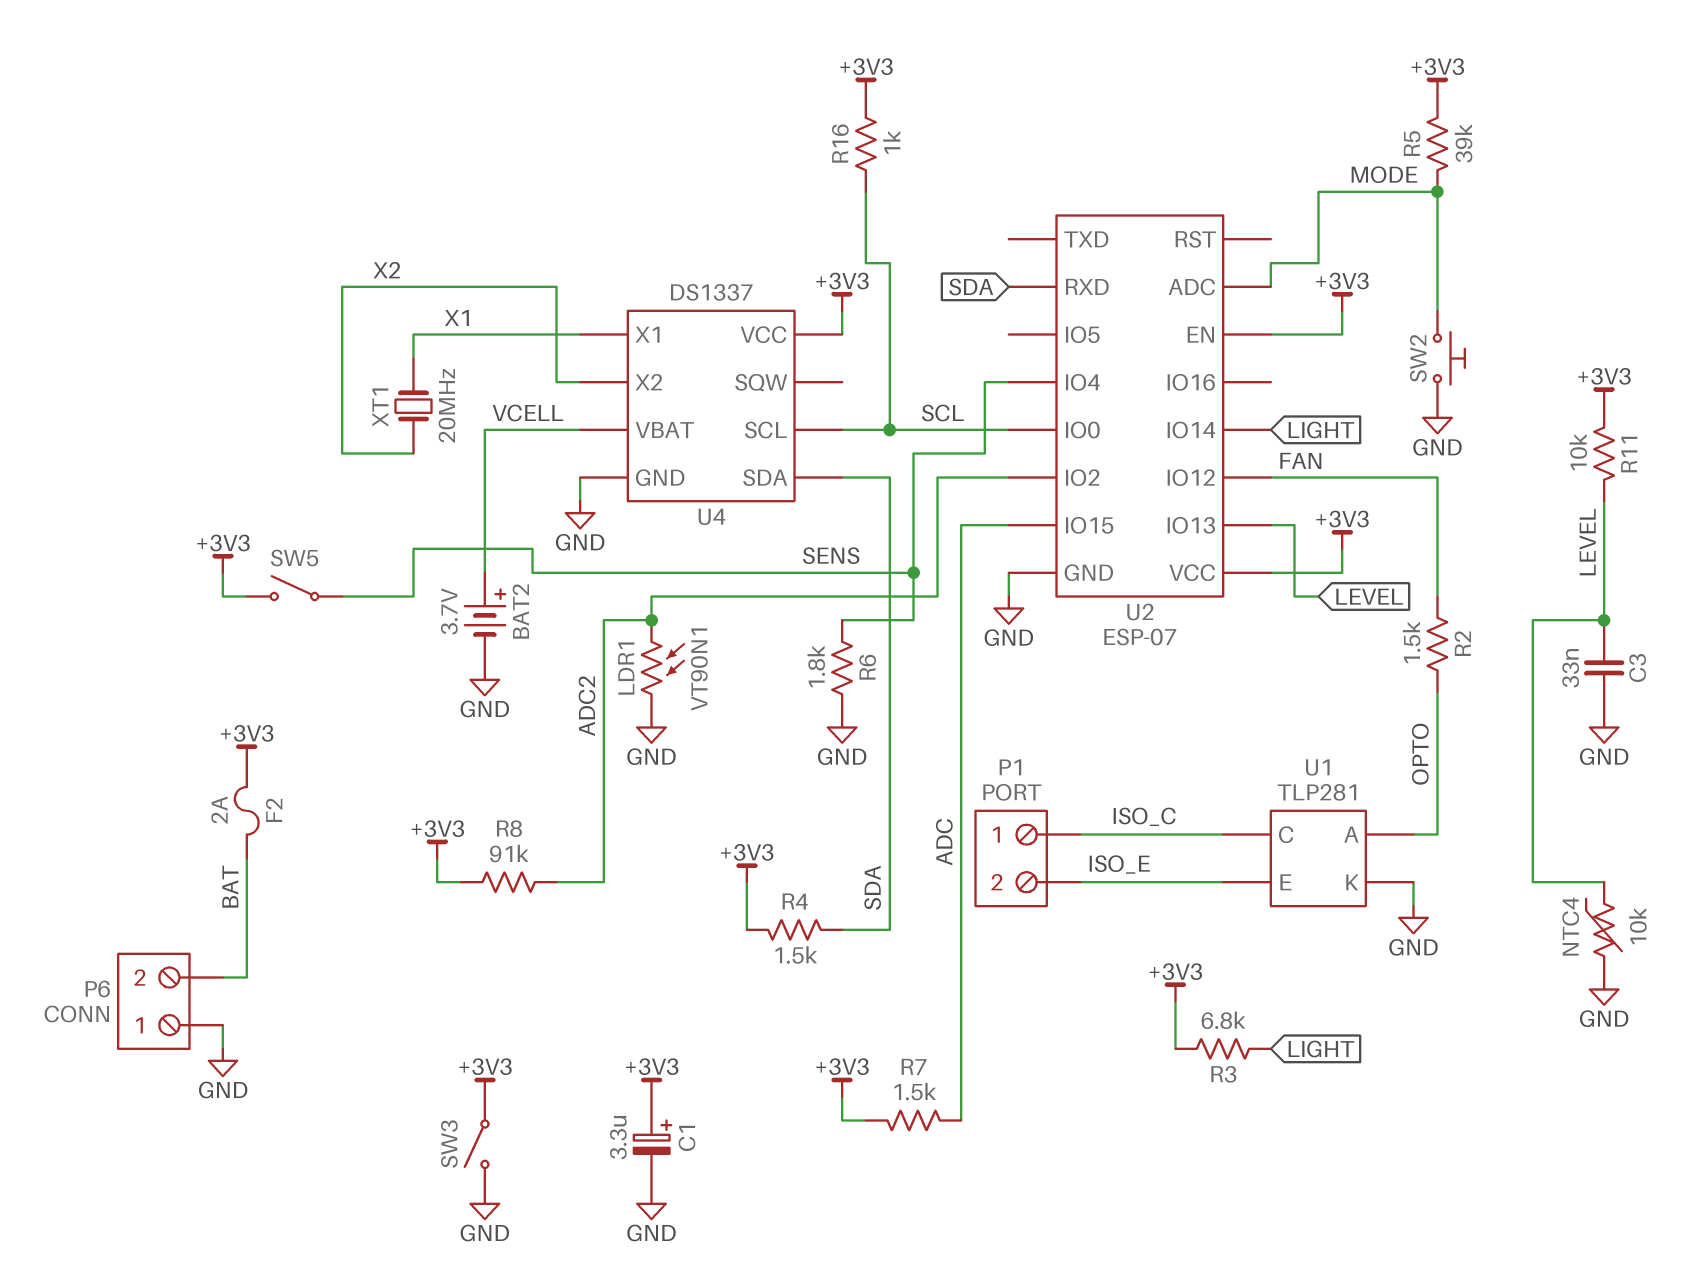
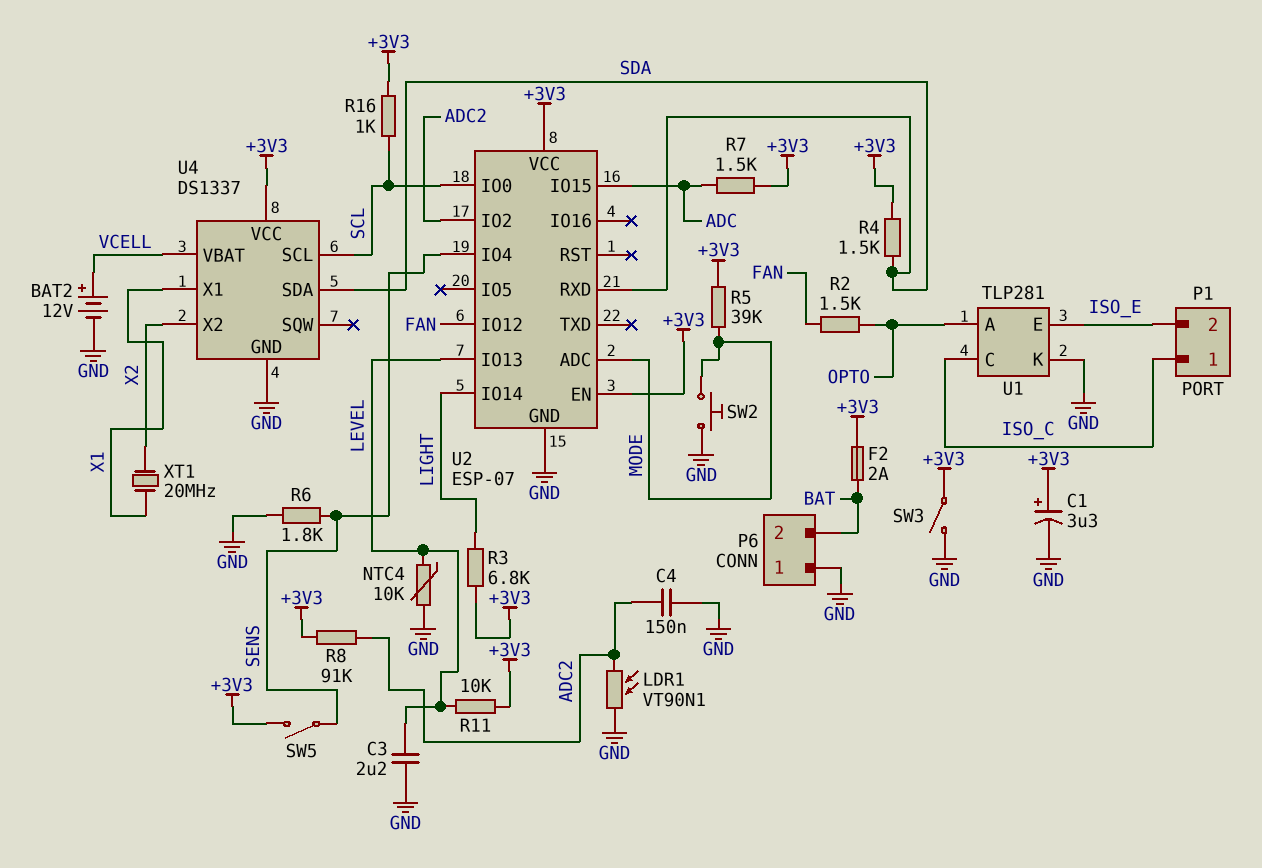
BAT2: 3.7V (plus VCELL, minus GND) -> 12V (plus VCELL, minus GND)
C3: 33nF (GND, LEVEL) -> 2.2uF (GND, LEVEL)
C4: none -> 150nF (ADC2, GND)

